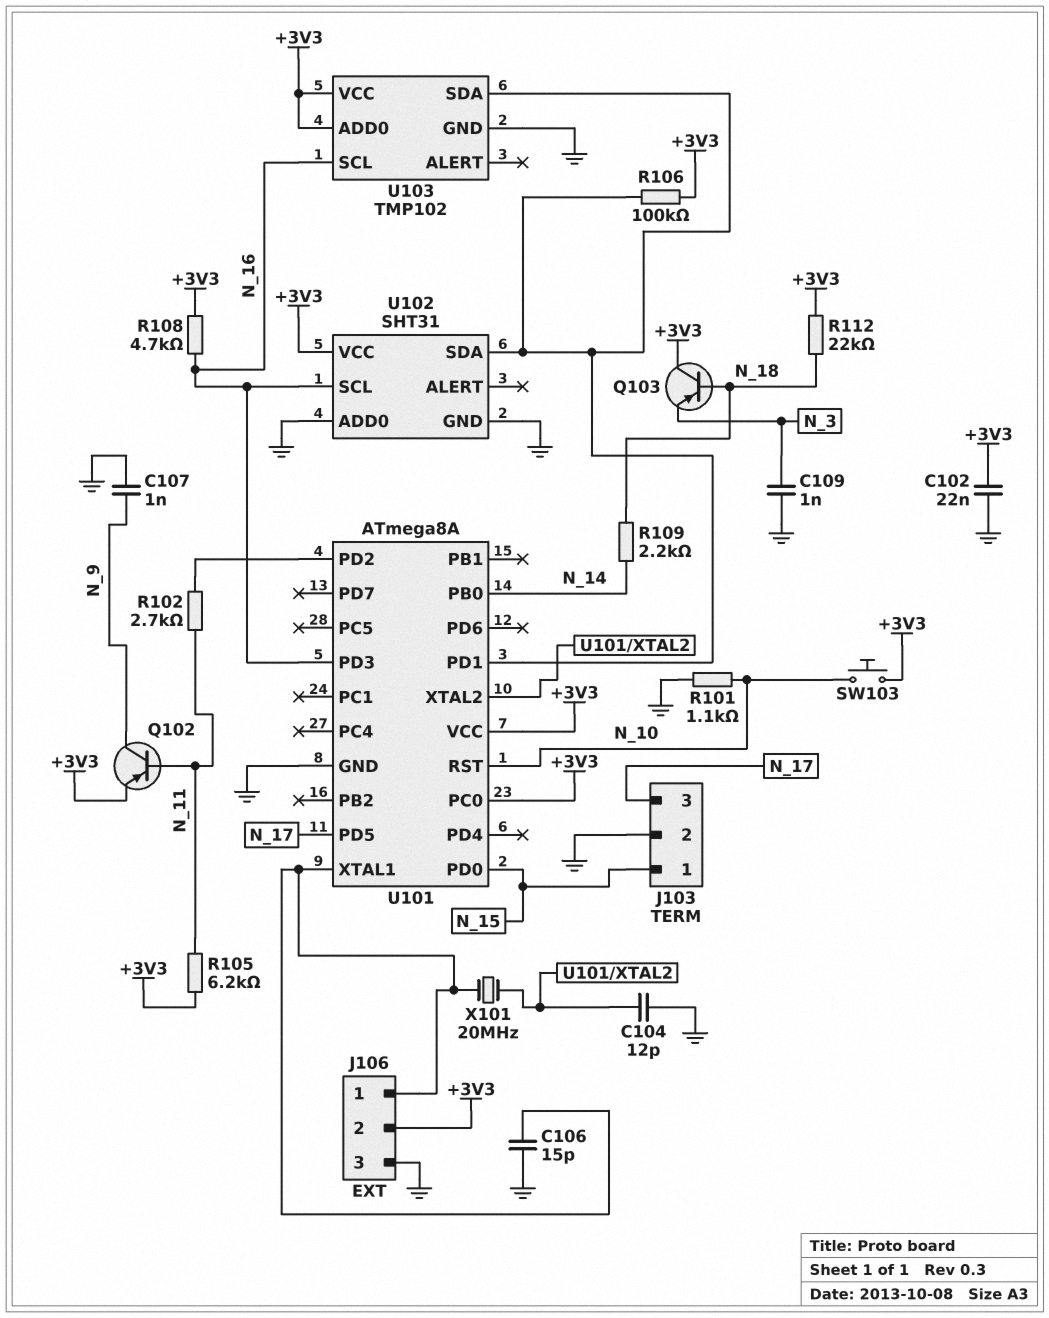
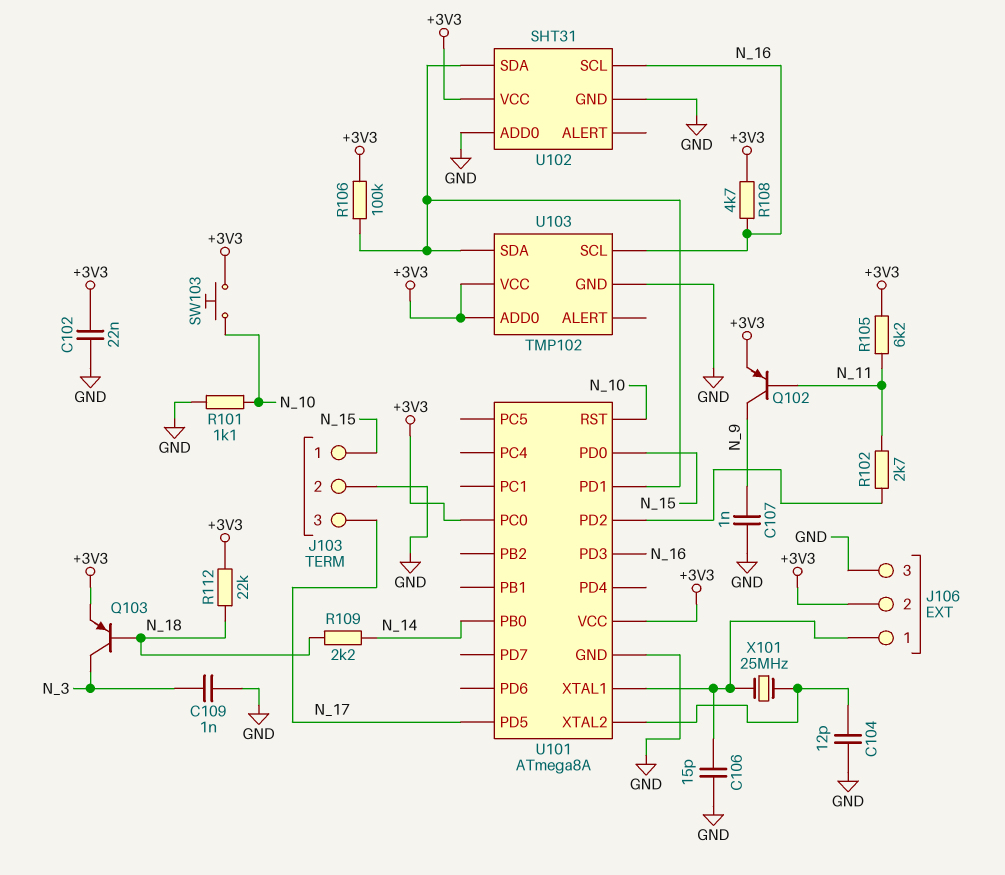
Q103: PNP (B N_18, C +3V3, E N_3) -> PNP (B N_18, C N_3, E +3V3)
X101: 20MHz (J106/1, U101/XTAL2) -> 25MHz (J106/1, U101/XTAL2)

